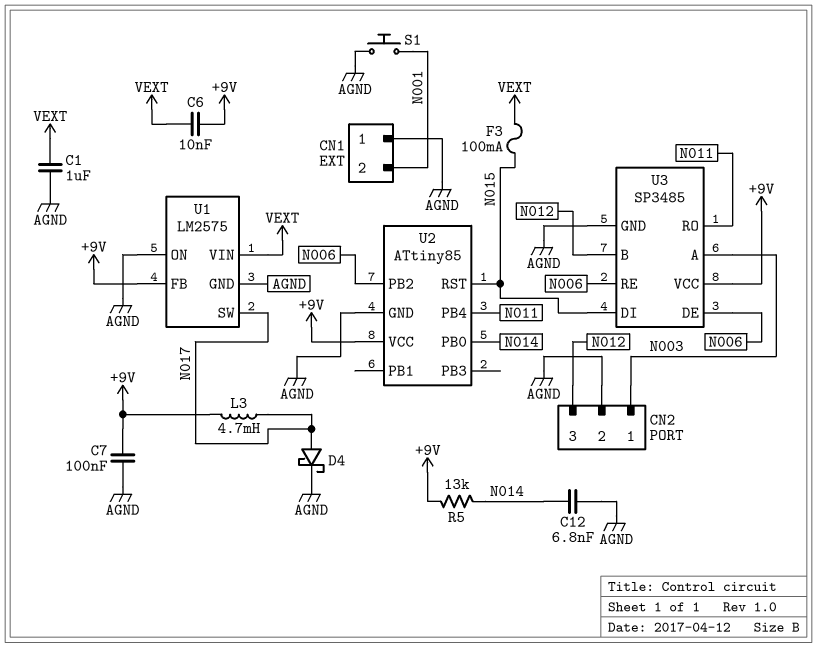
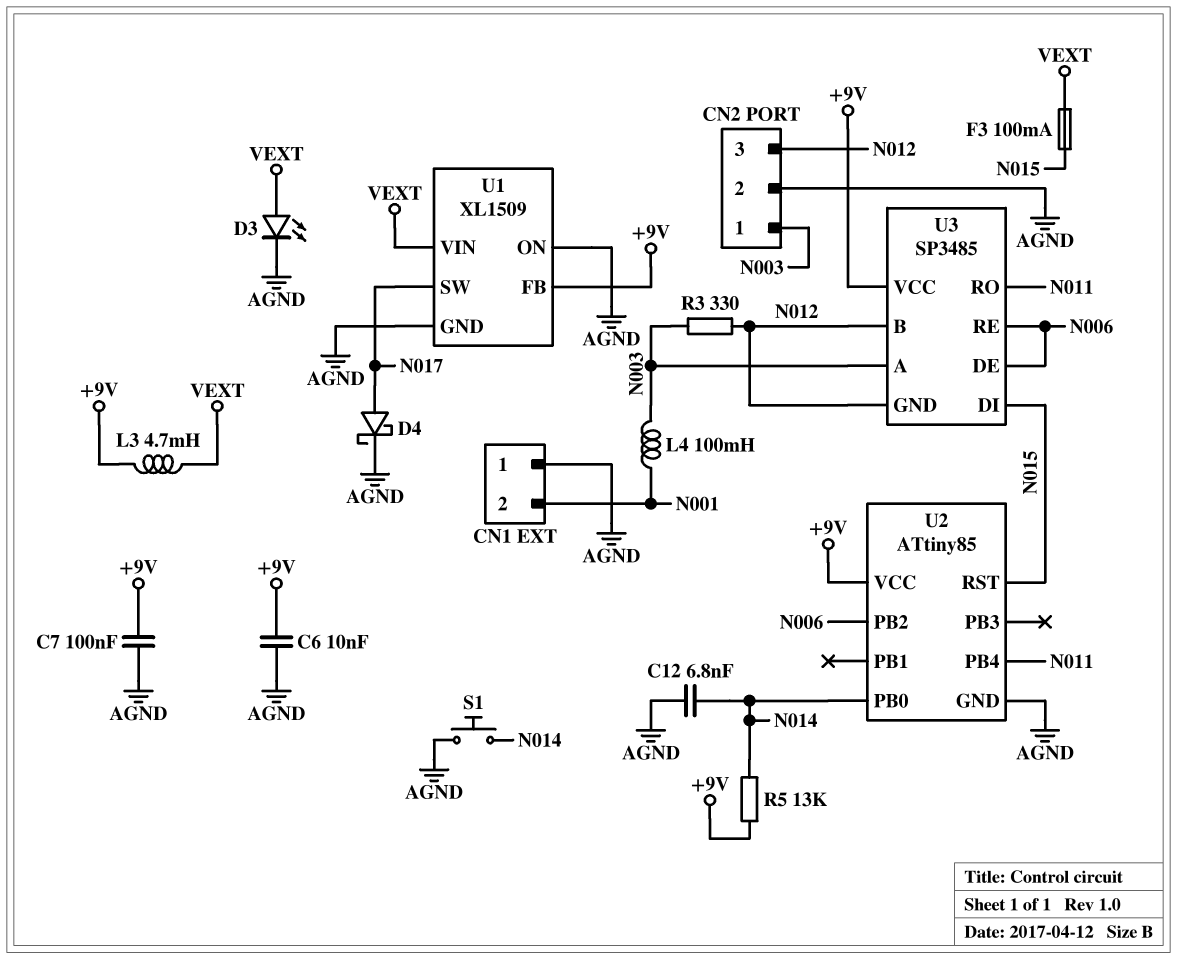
C1: 1uF (AGND, VEXT) -> none
C6: 10nF (+9V, VEXT) -> 10nF (+9V, AGND)
D3: none -> LED (A VEXT, K AGND)
L3: 4.7mH (+9V, N017) -> 4.7mH (+9V, VEXT)
L4: none -> 100mH (N001, N003)
R3: none -> 330 (N003, N012)
S1: button (AGND, N001) -> button (AGND, N014)
U1: LM2575 -> XL1509
U3 pin GND: AGND -> N012

